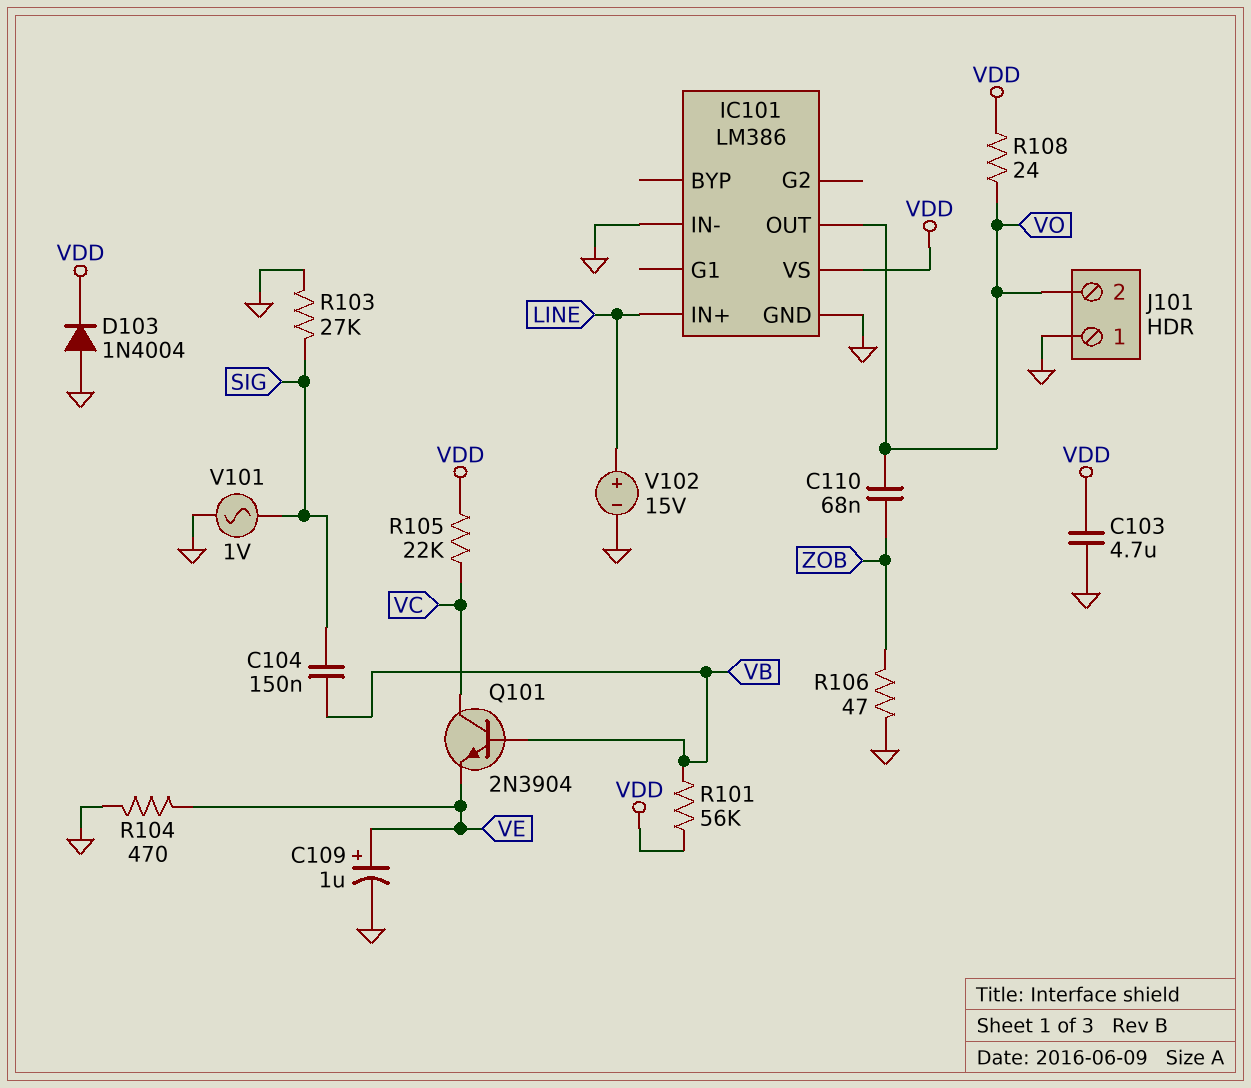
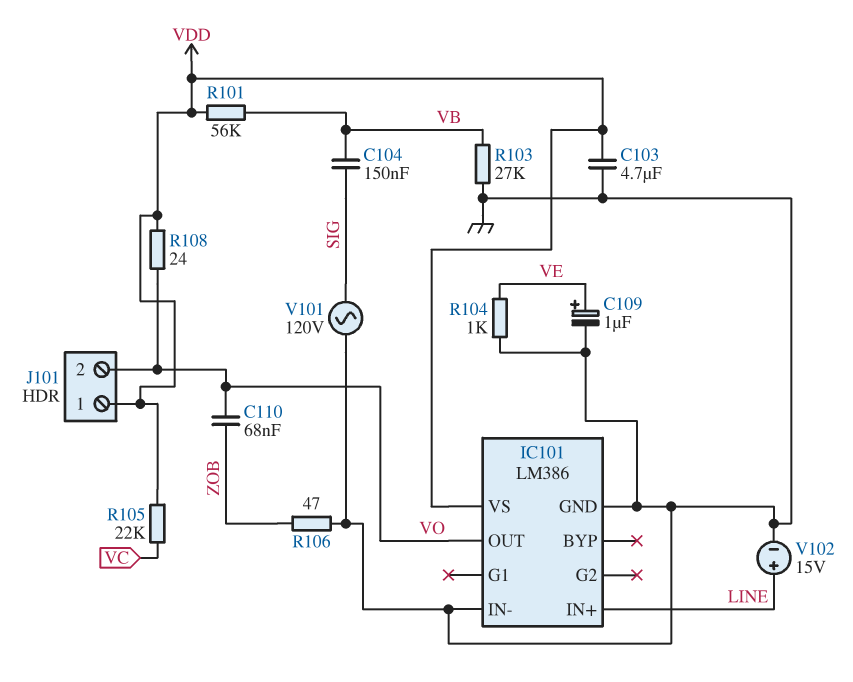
D103: diode 1N4004 (A GND, K VDD) -> none
J101 pin 1: GND -> VDD
Q101: NPN 2N3904 (B VB, C VC, E VE) -> none
R103: 27k (GND, SIG) -> 27k (GND, VB)
R104: 470 (GND, VE) -> 1k (GND, VE)
V101: AC 1V (GND, SIG) -> AC 120V (GND, SIG)

